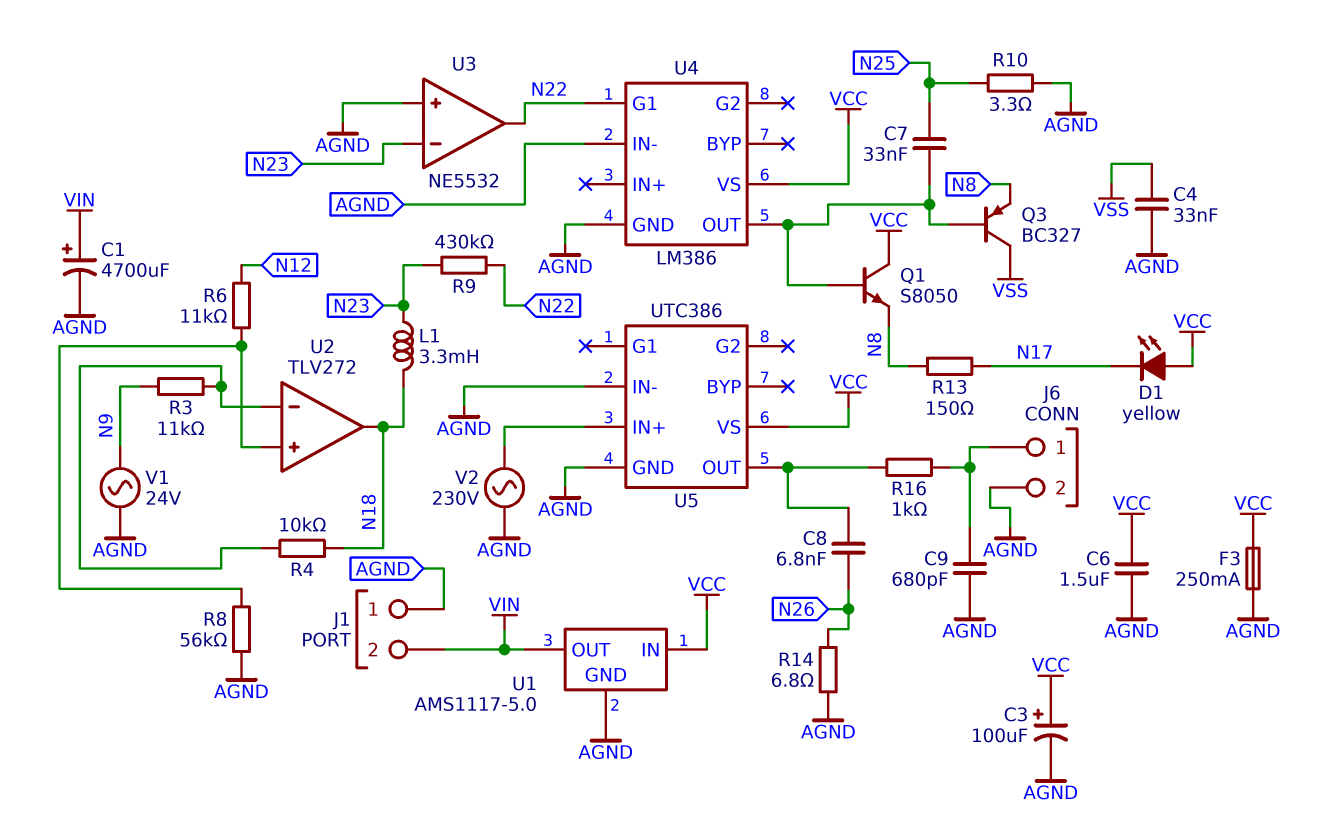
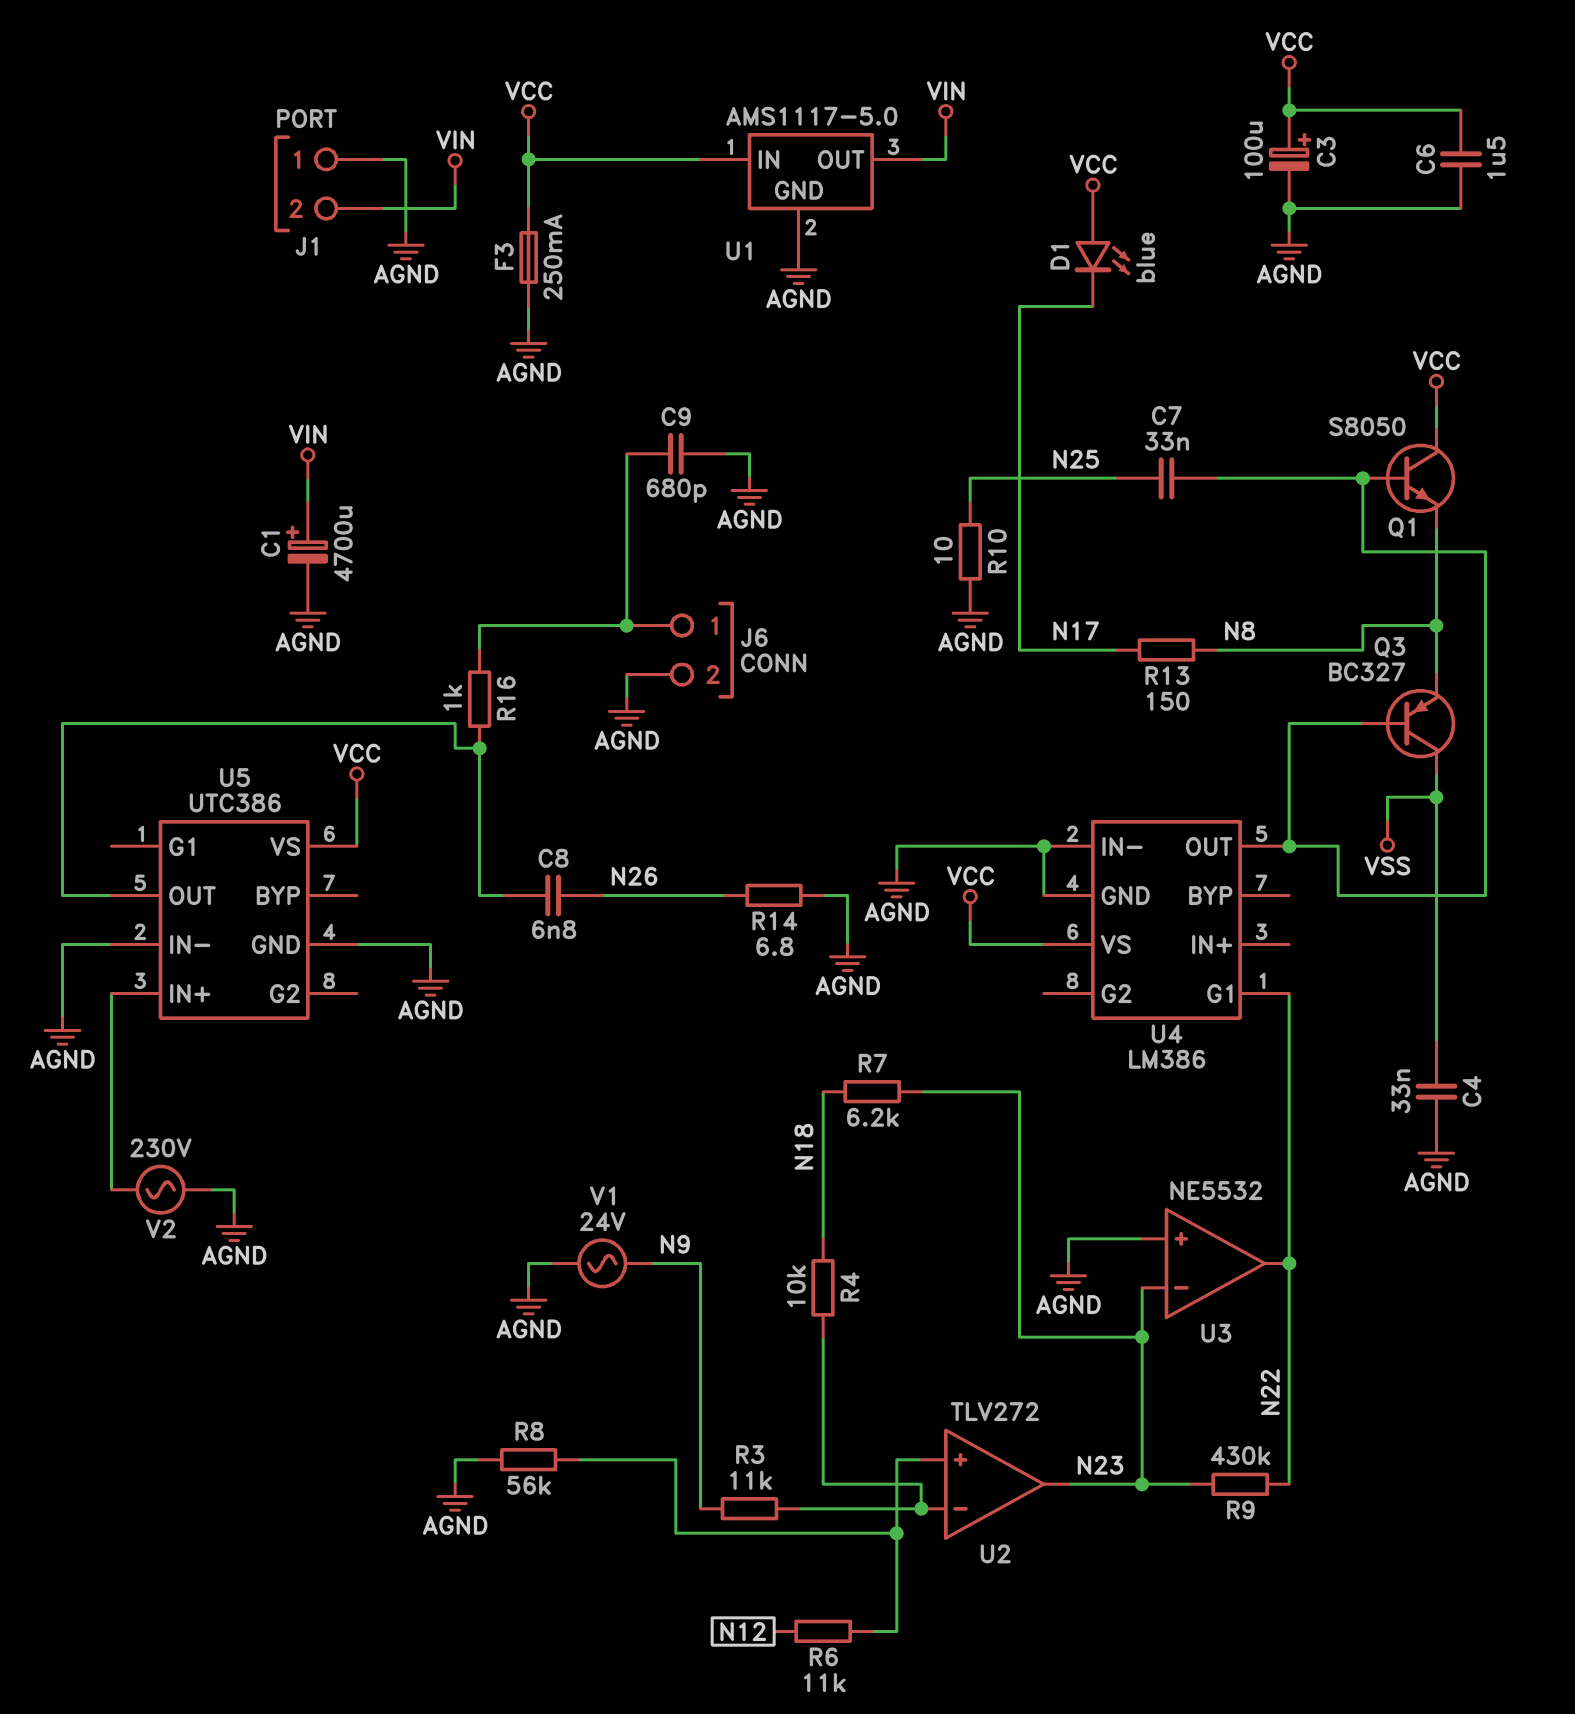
D1: LED yellow (A VCC, K N17) -> LED blue (A VCC, K N17)
L1: 3.3mH (N18, N23) -> none
R7: none -> 6.2k (N18, N23)
R10: 3.3 (AGND, N25) -> 10 (AGND, N25)
U2 pin out: N18 -> N23

